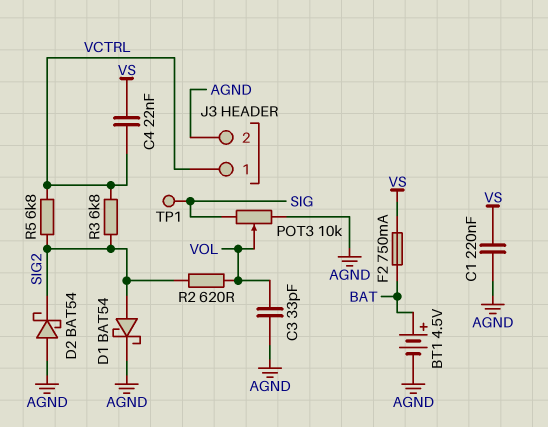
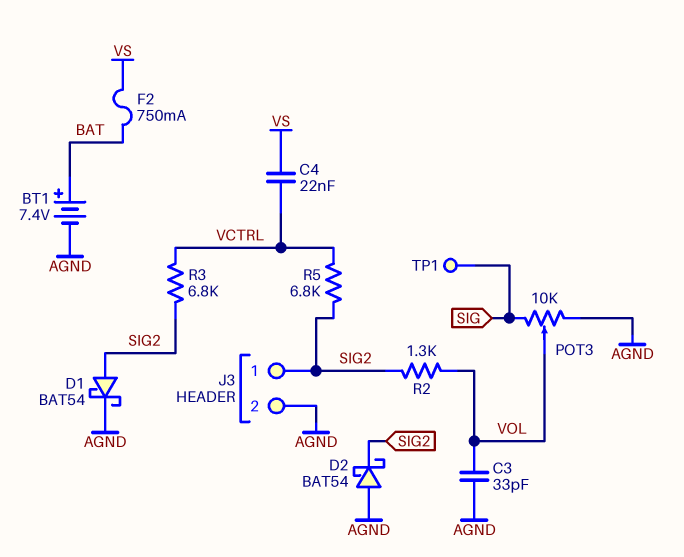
BT1: 4.5V (plus BAT, minus AGND) -> 7.4V (plus BAT, minus AGND)
C1: 220nF (AGND, VS) -> none
J3 pin 1: VCTRL -> SIG2
R2: 620 (SIG2, VOL) -> 1.3k (SIG2, VOL)

